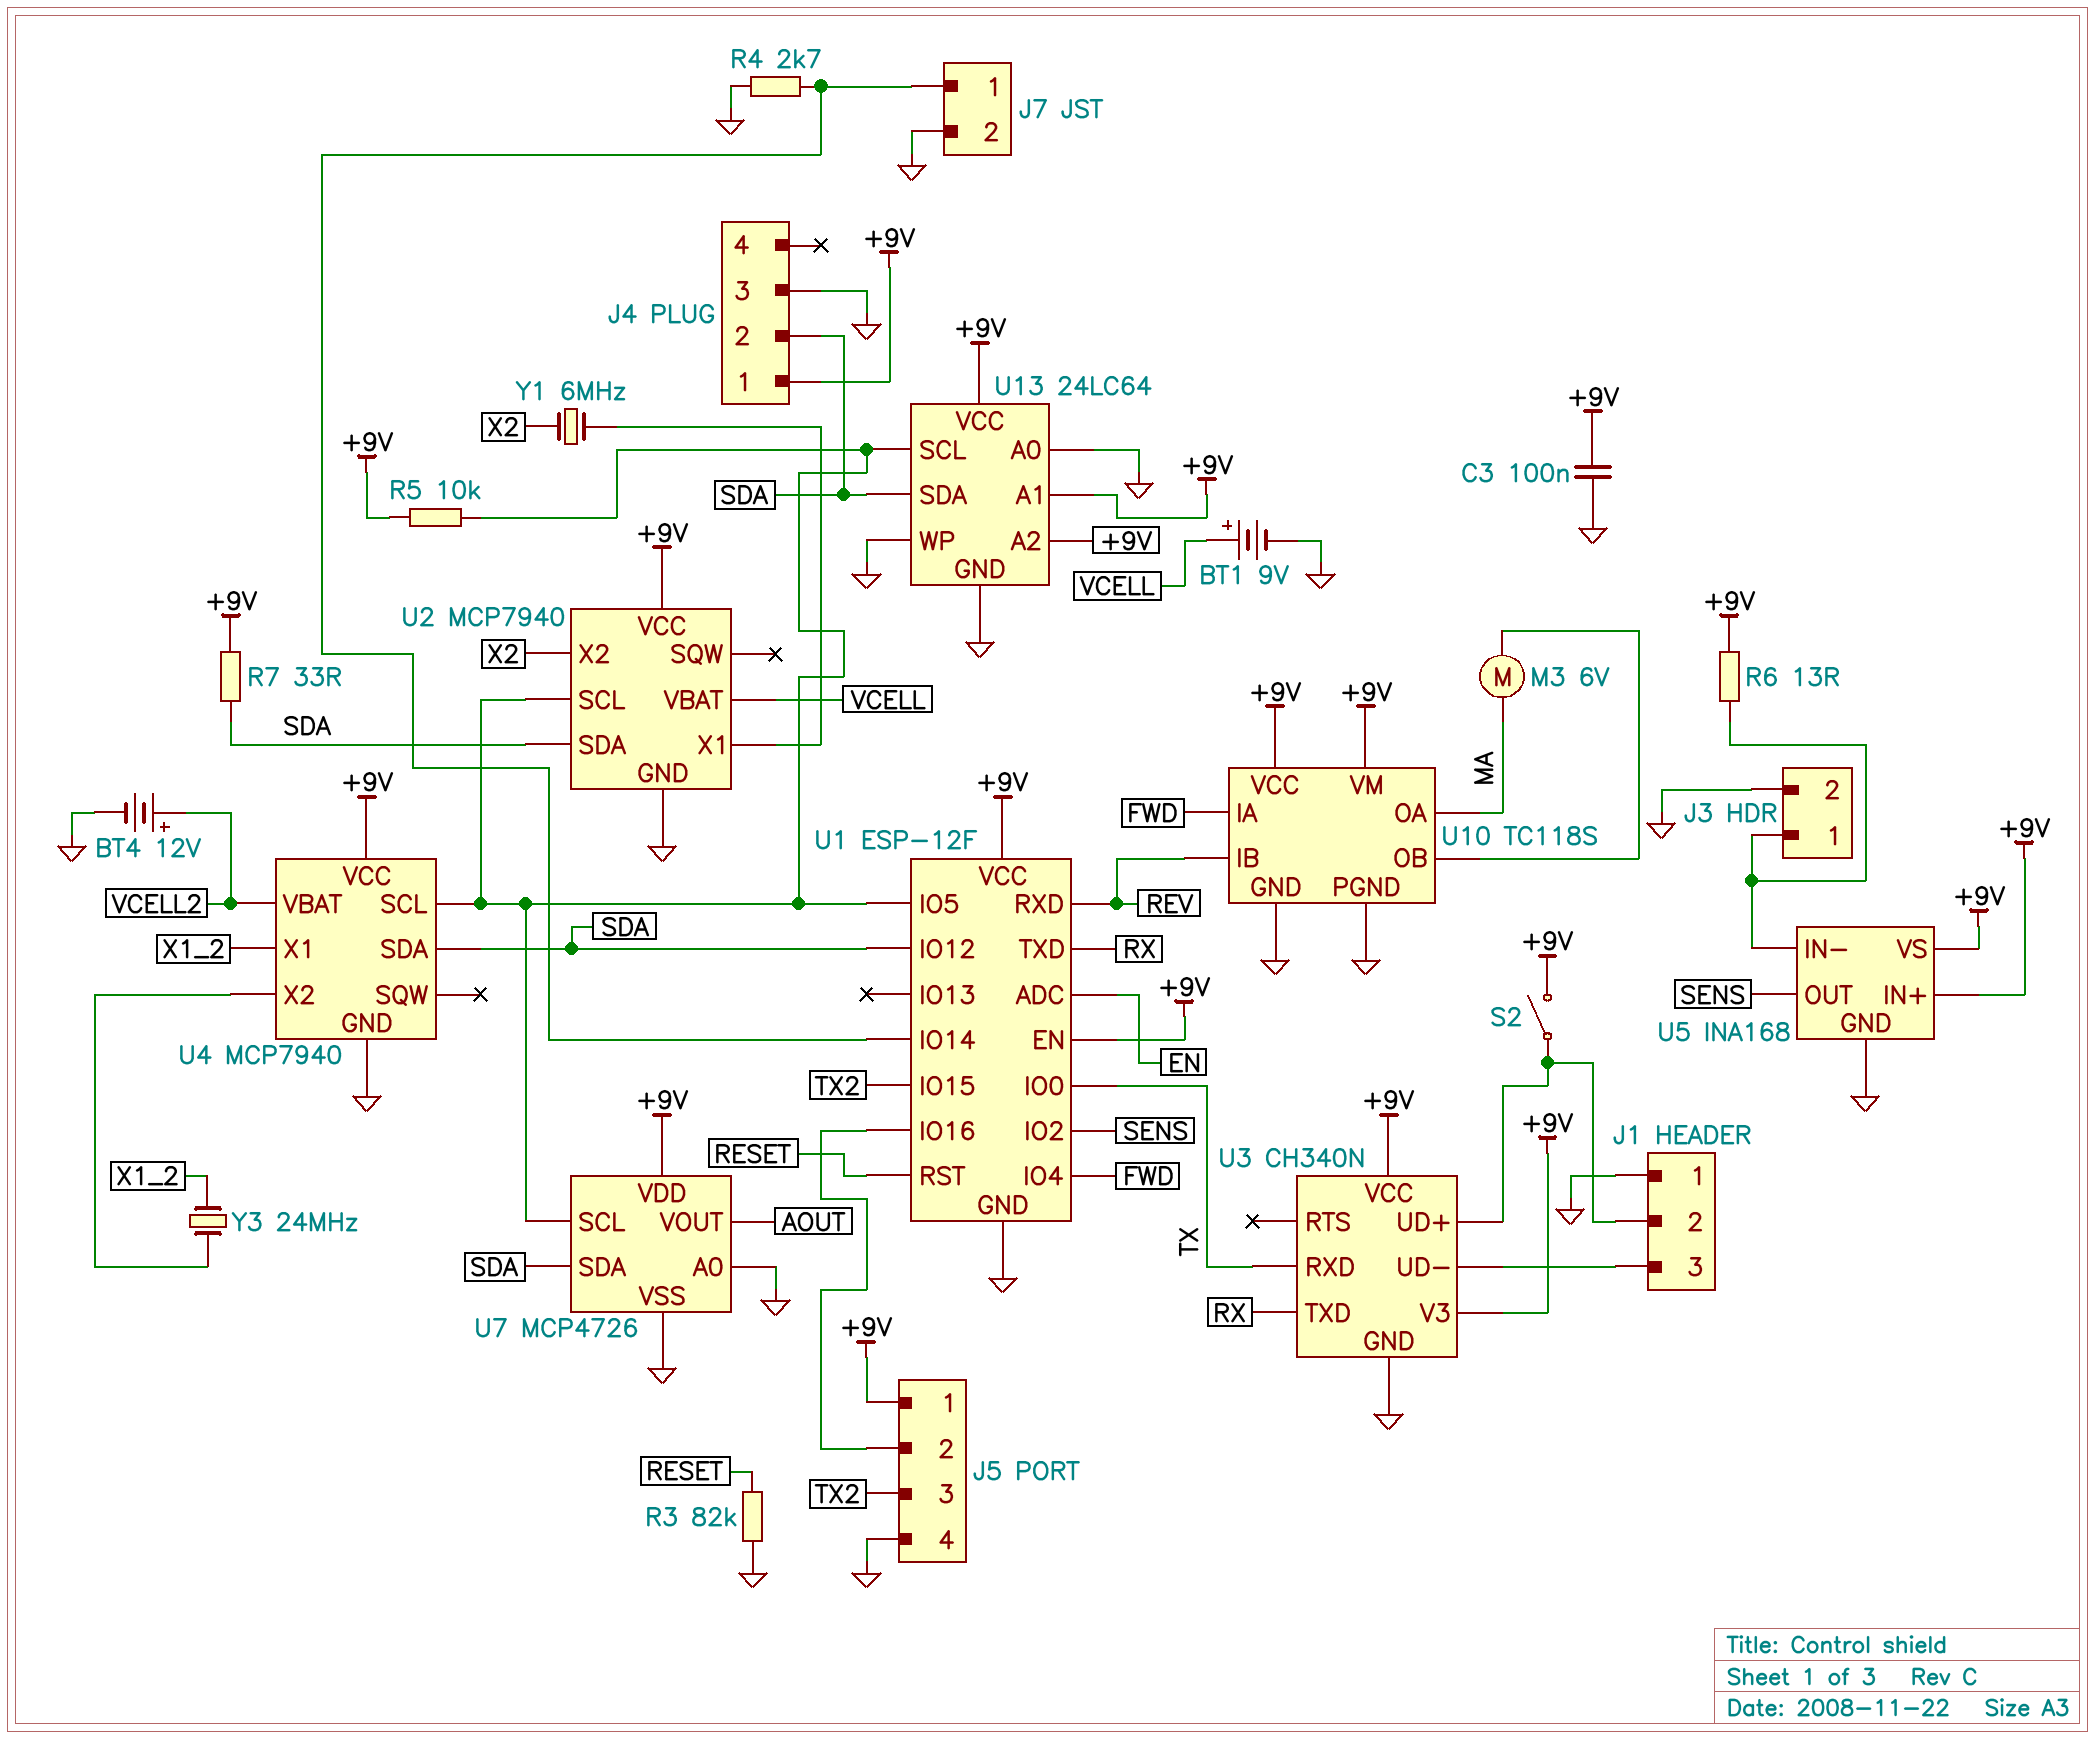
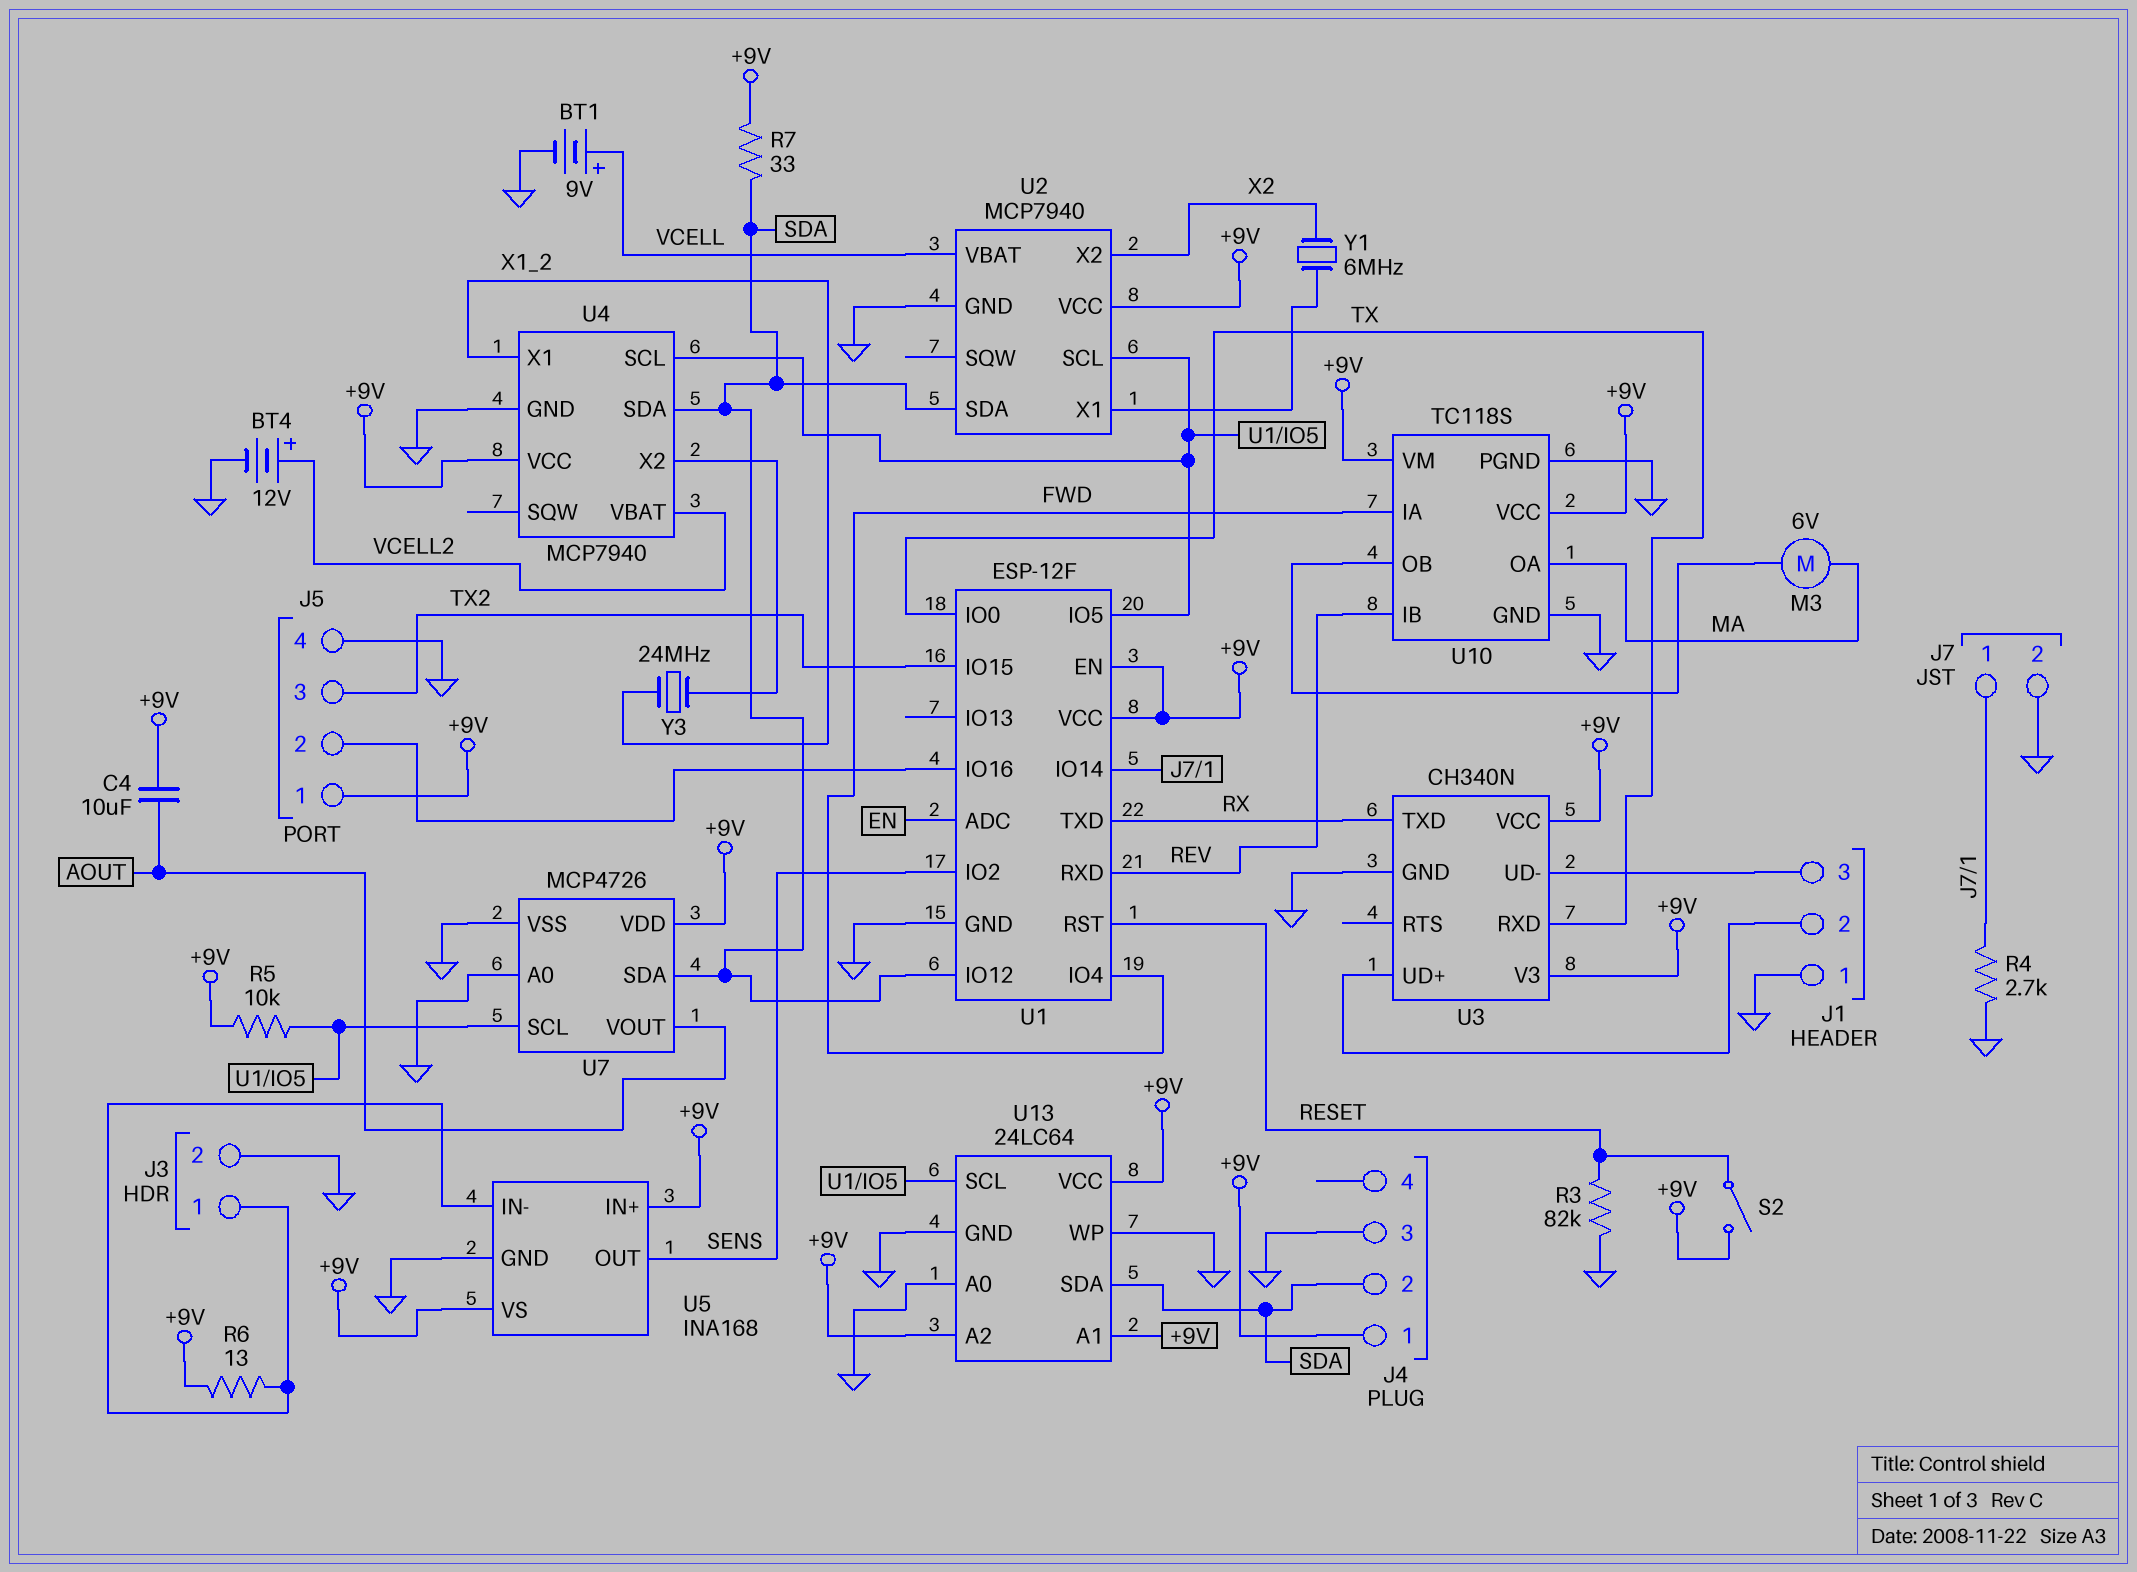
C3: 100nF (+9V, GND) -> none
C4: none -> 10uF (+9V, AOUT)
S2: switch (+9V, J1/2) -> switch (+9V, RESET)

